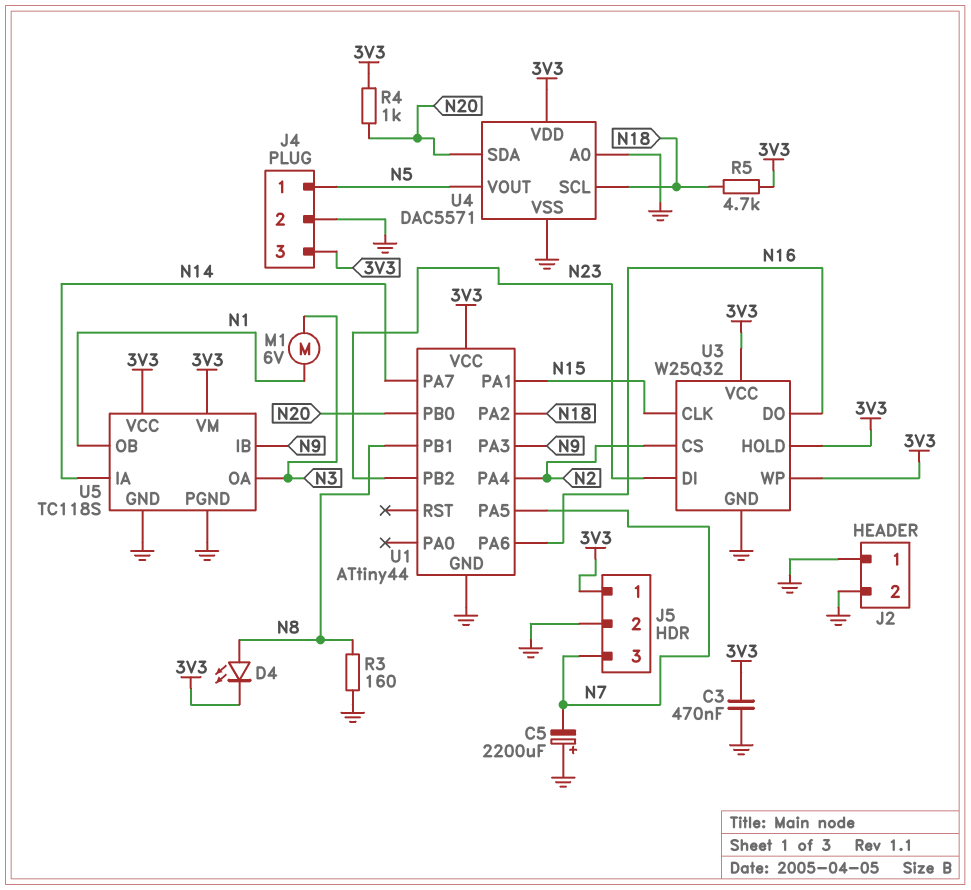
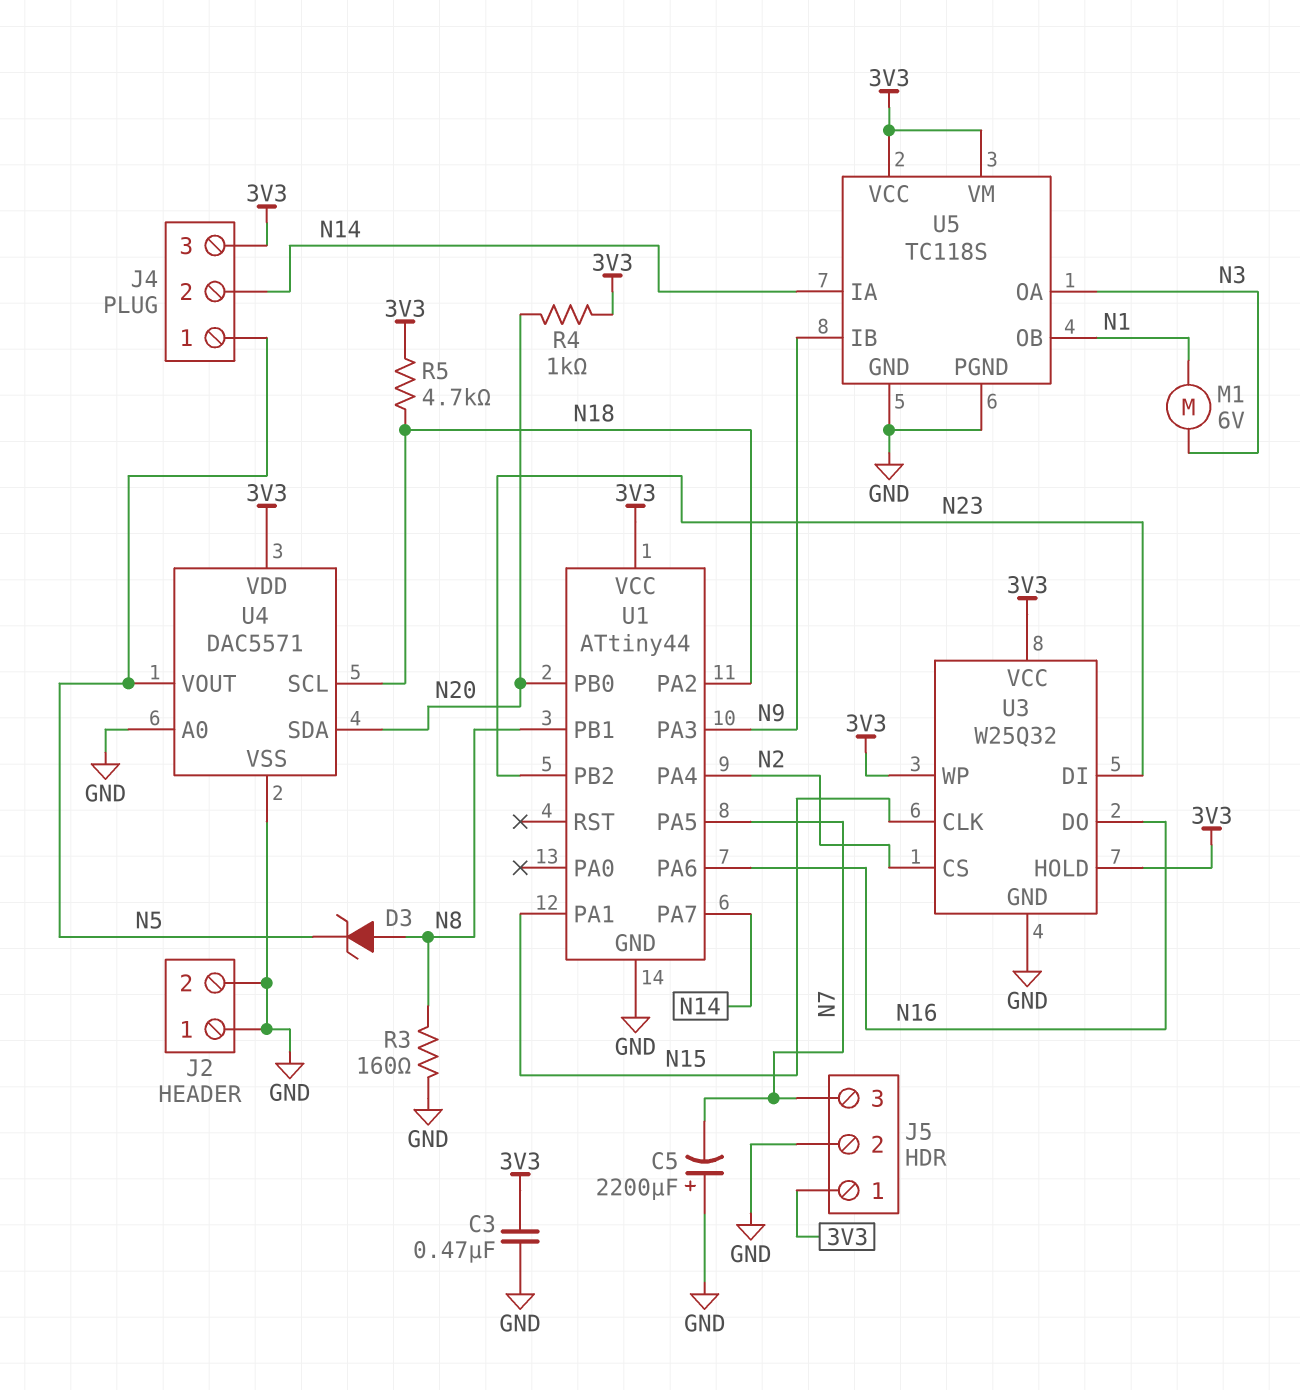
D3: none -> zener (A N8, K N5)
D4: LED (A N8, K 3V3) -> none
J4 pin 2: GND -> N14

